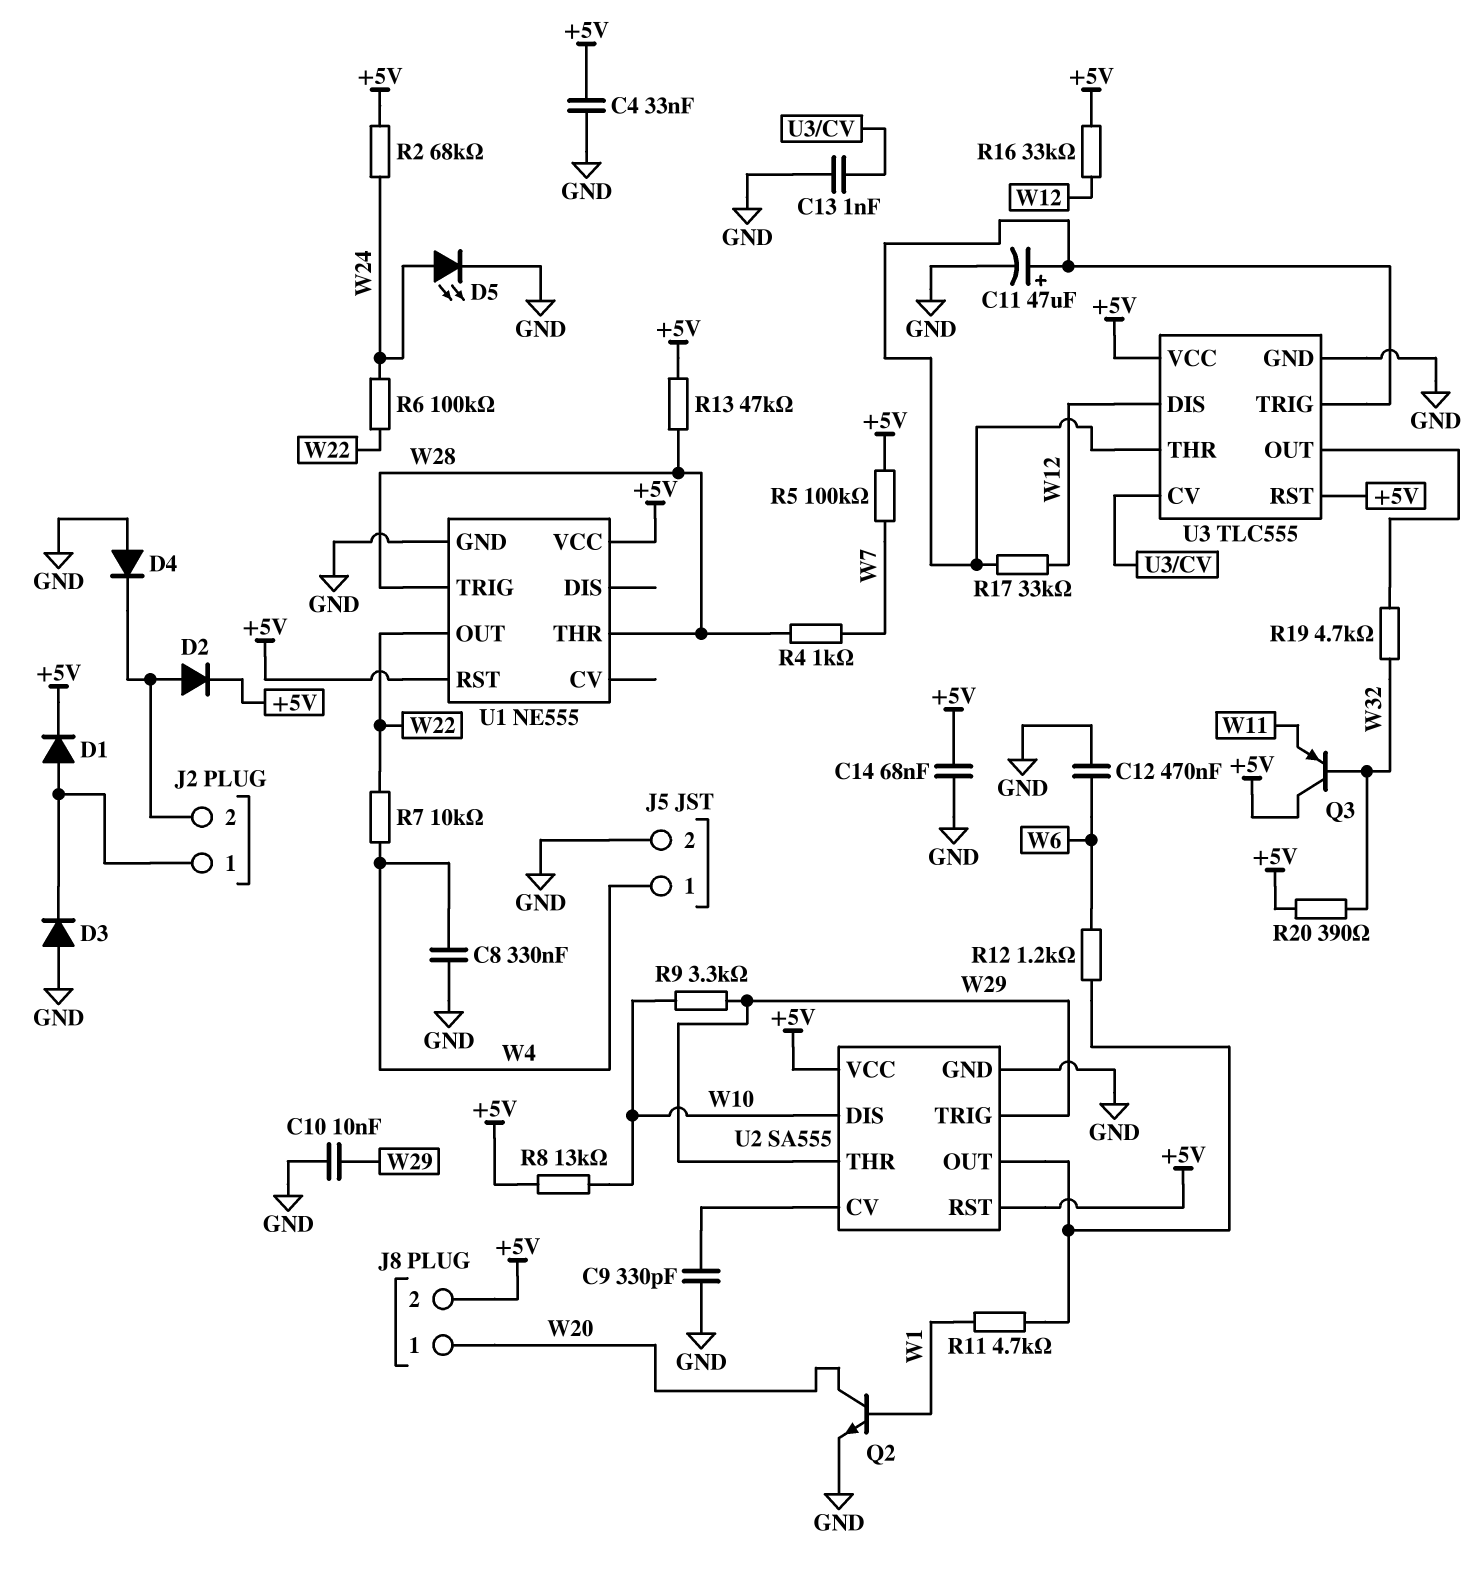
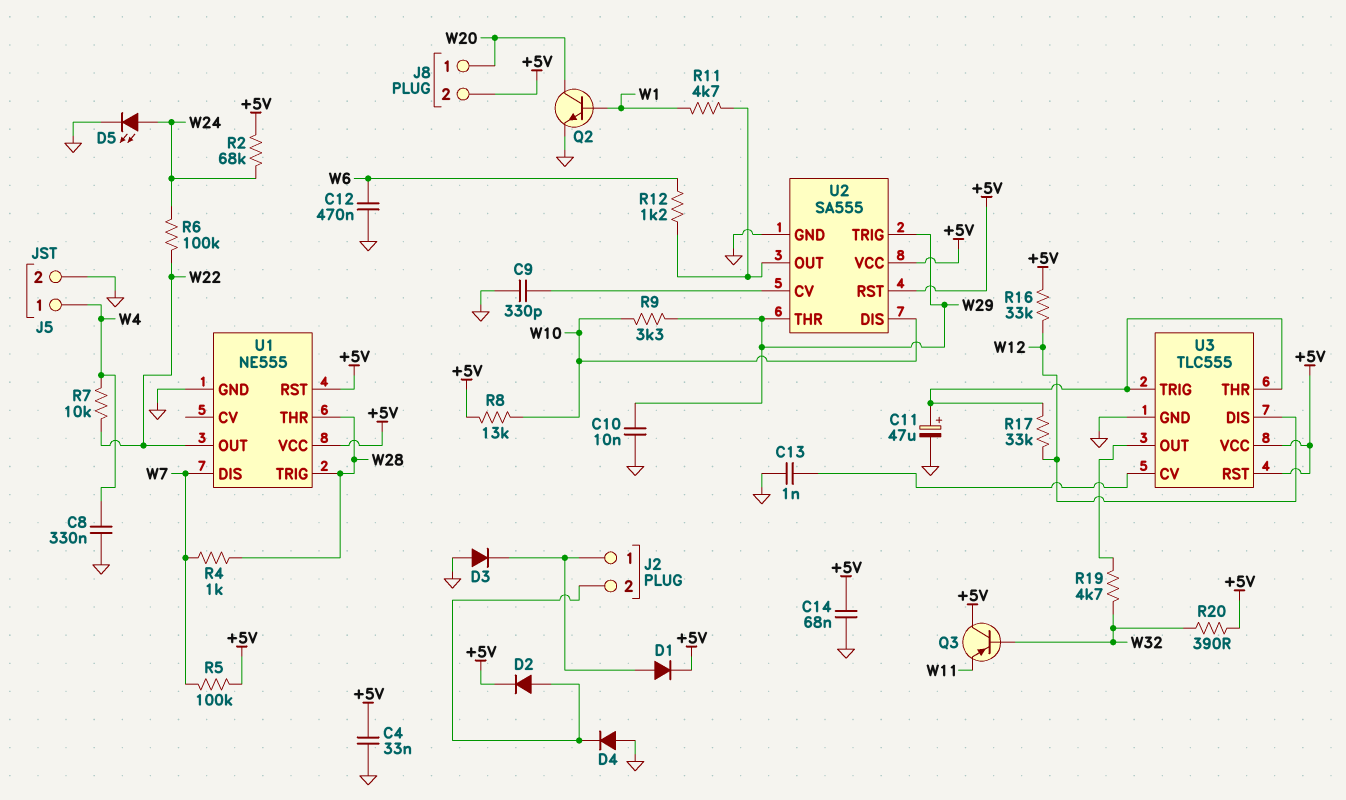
R13: 47k (+5V, W28) -> none
U1 pin DIS: none -> W7

